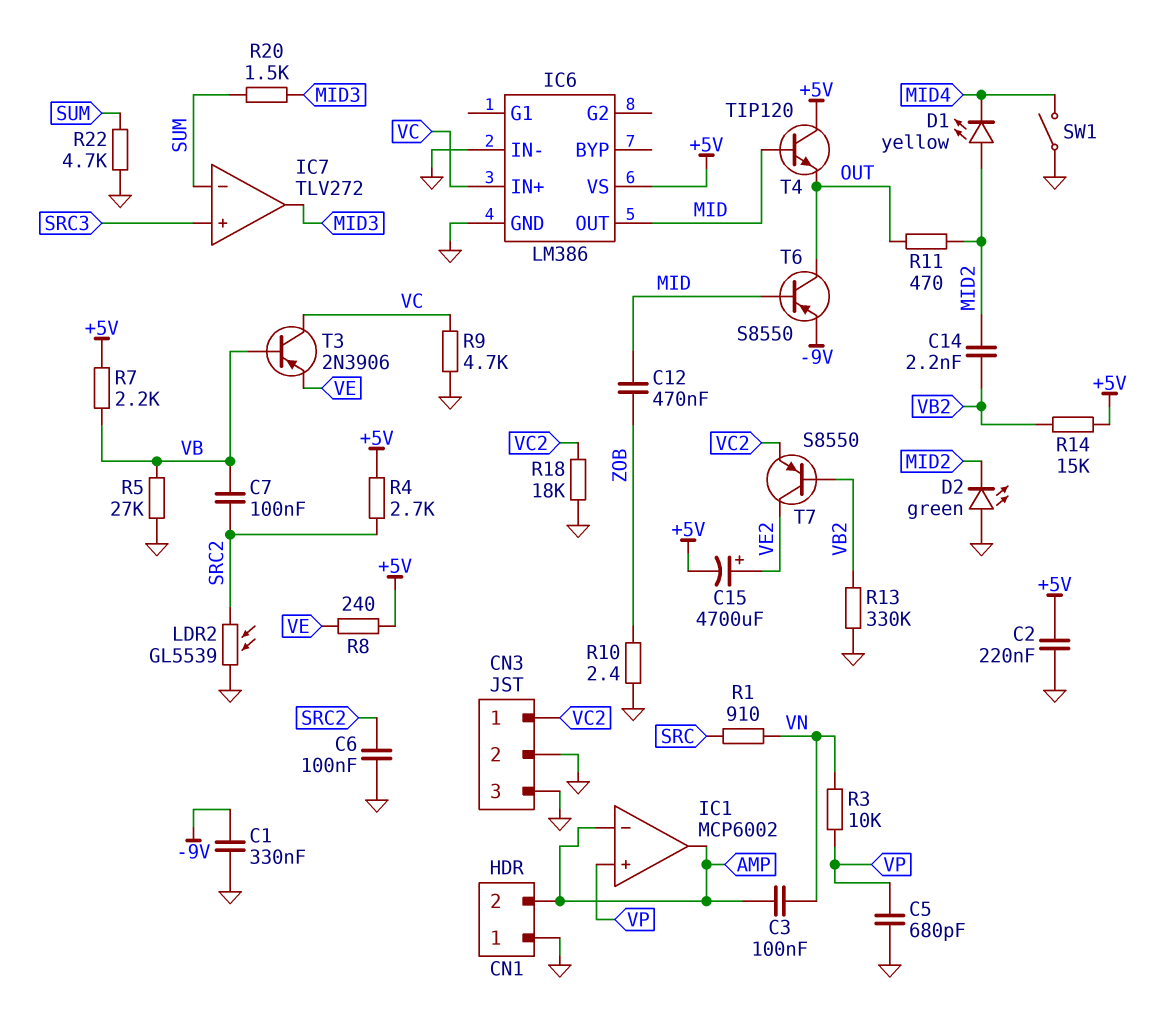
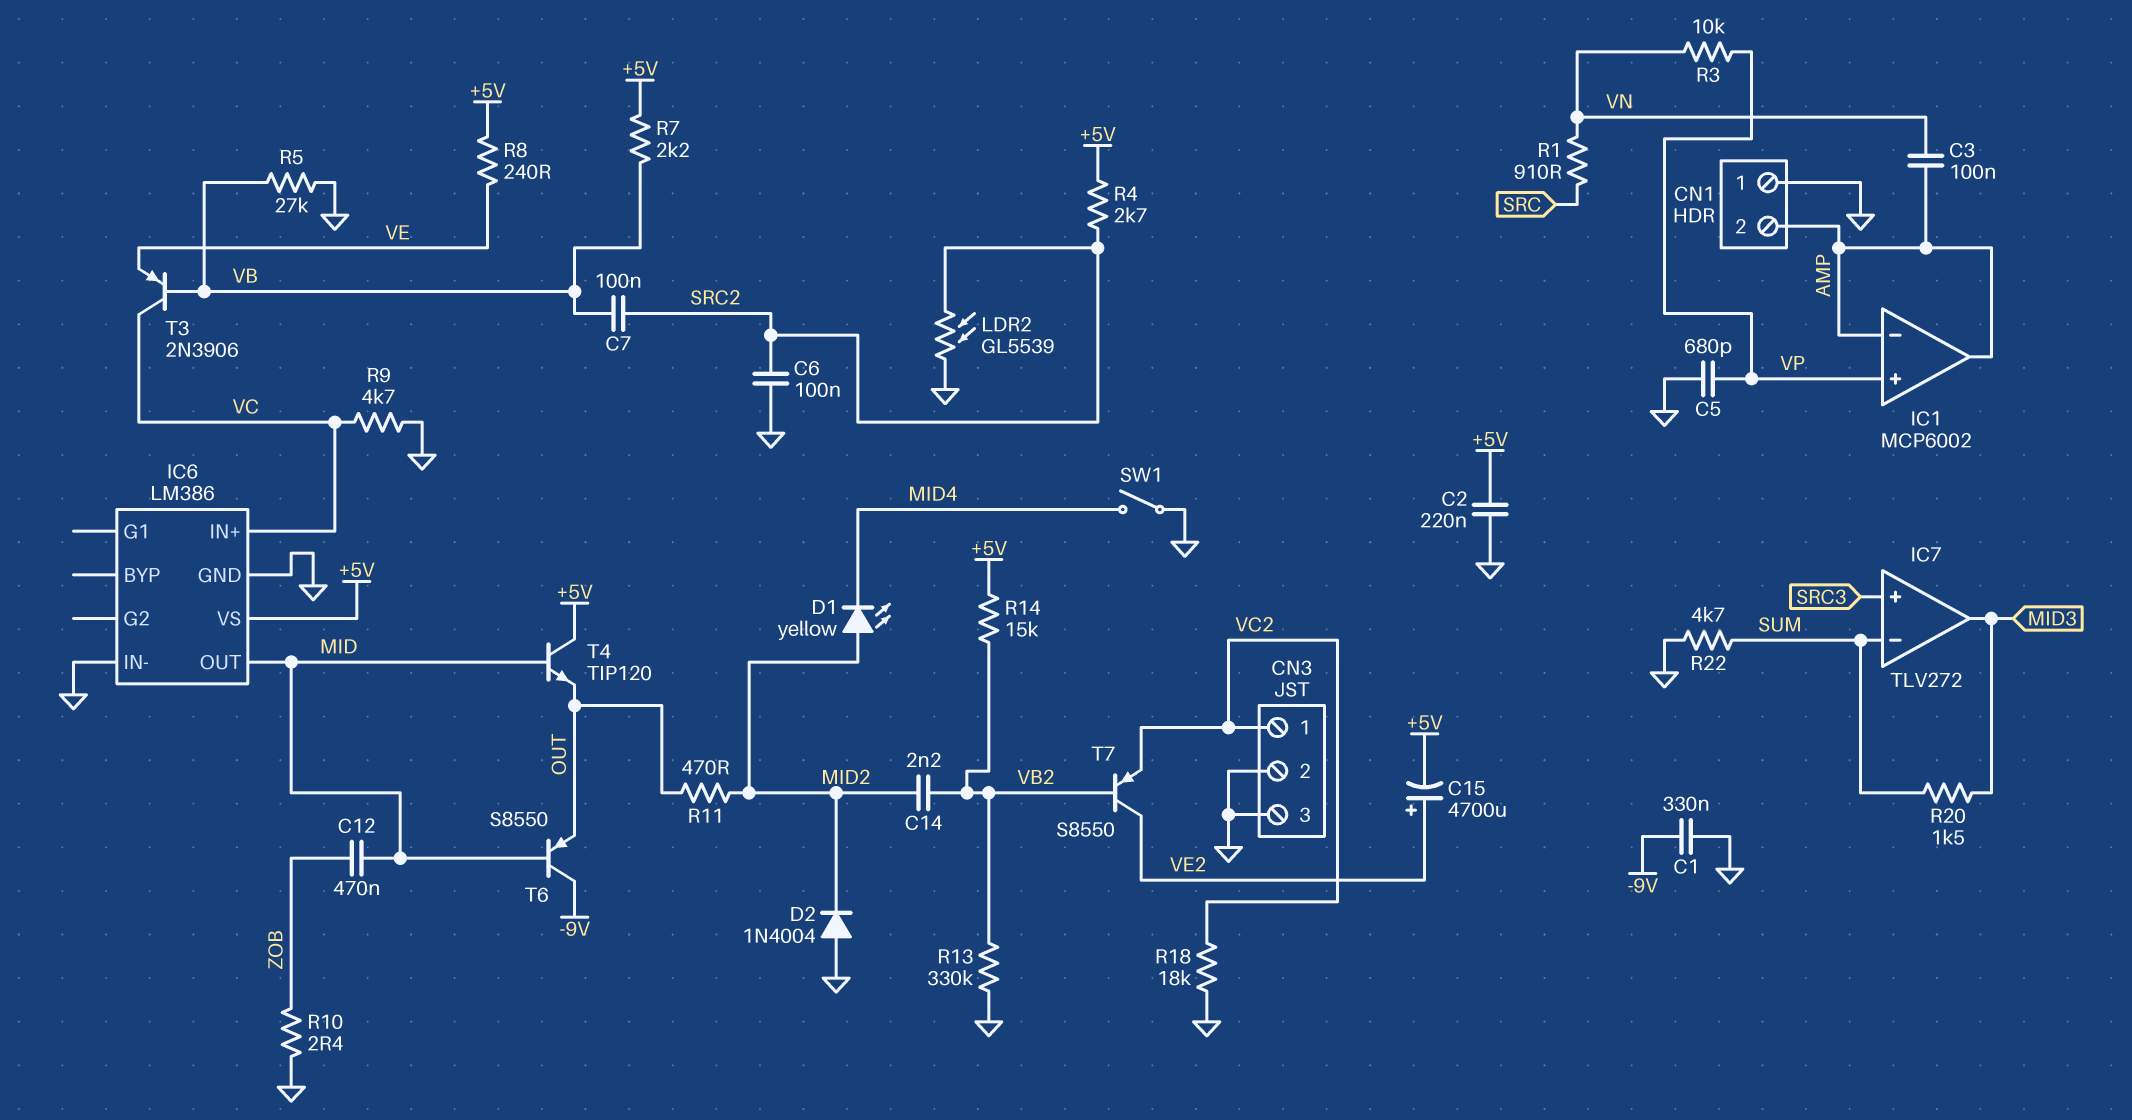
D2: LED green (A GND, K MID2) -> diode 1N4004 (A GND, K MID2)
T6: PNP S8550 (B MID, C OUT, E -9V) -> PNP S8550 (B MID, C -9V, E OUT)

